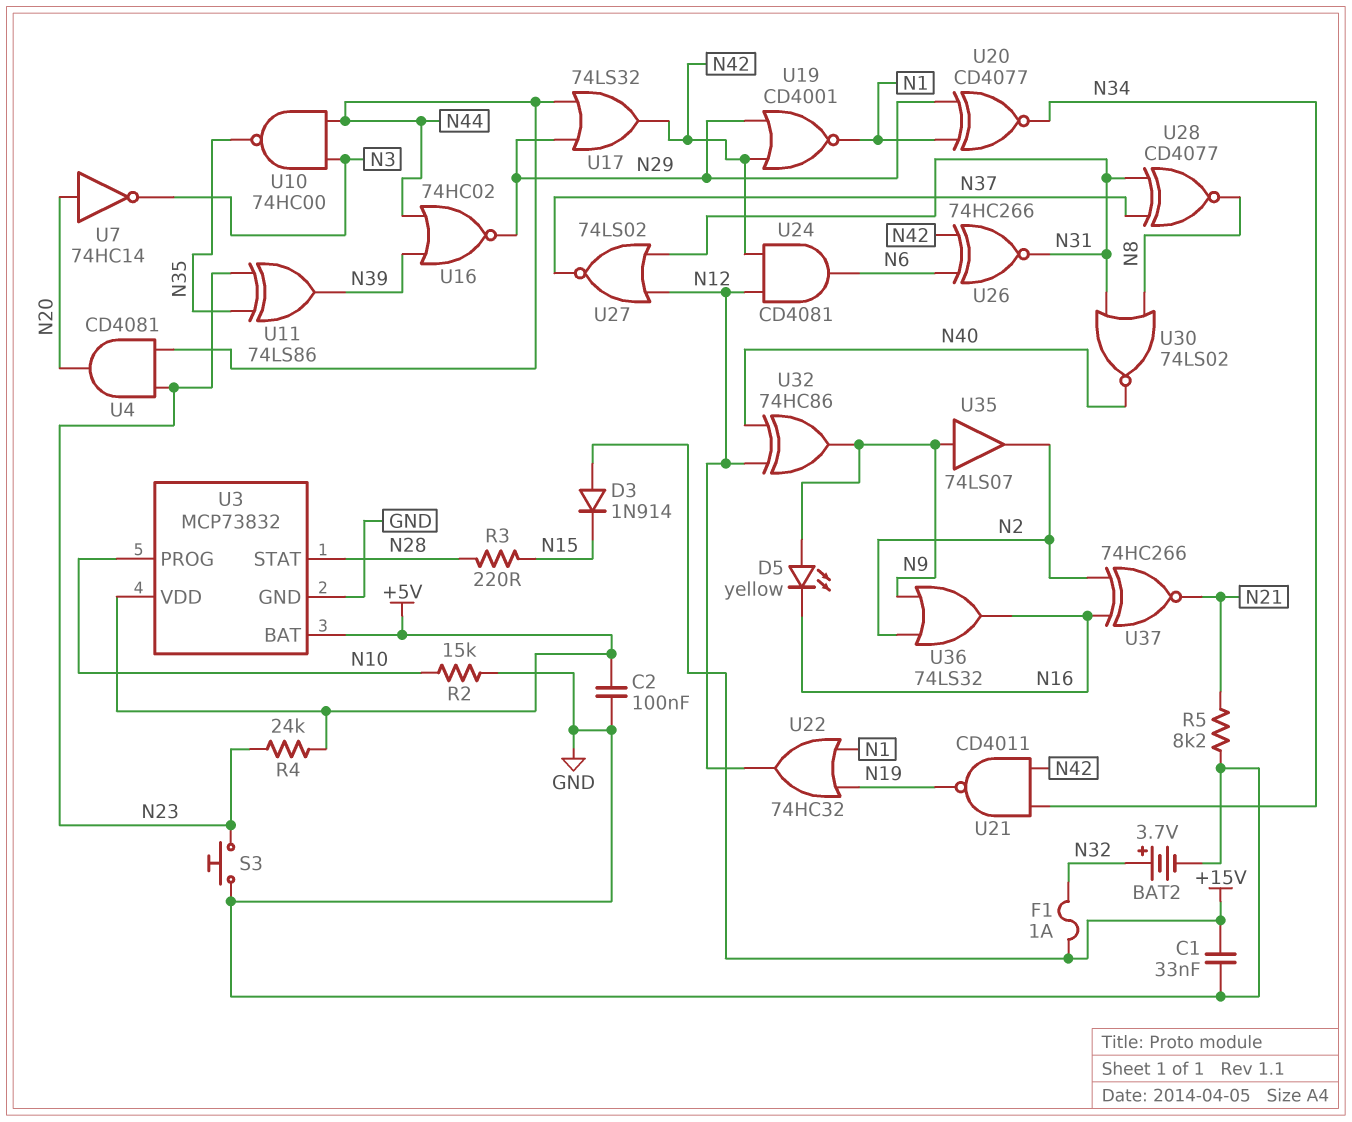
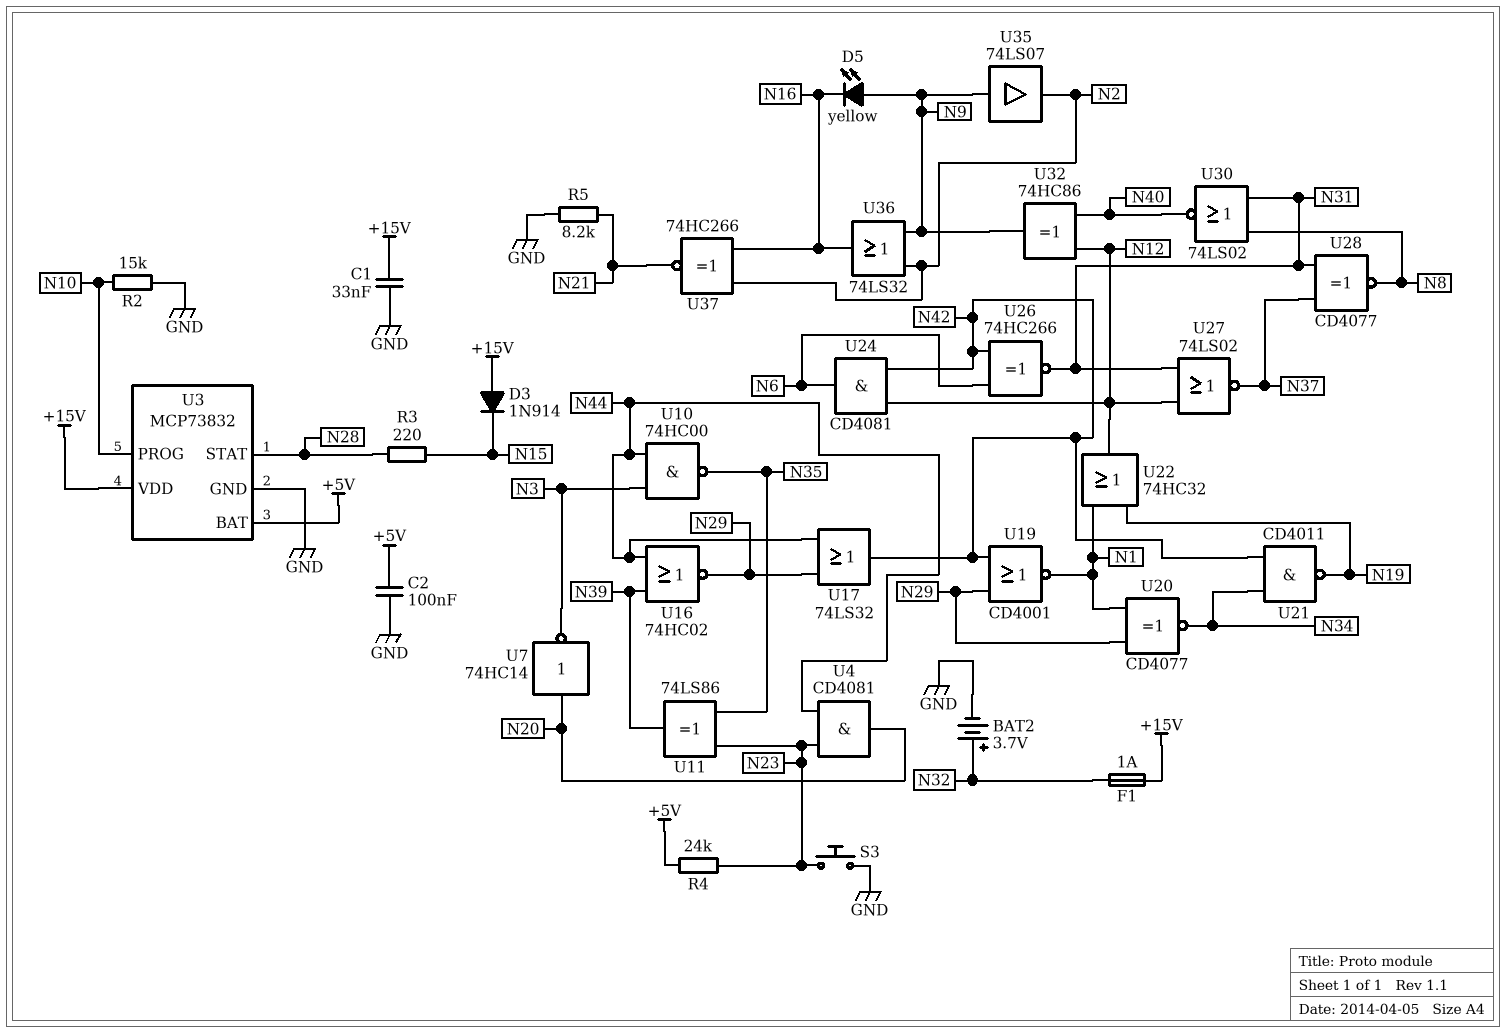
U3 pin VDD: +5V -> +15V

